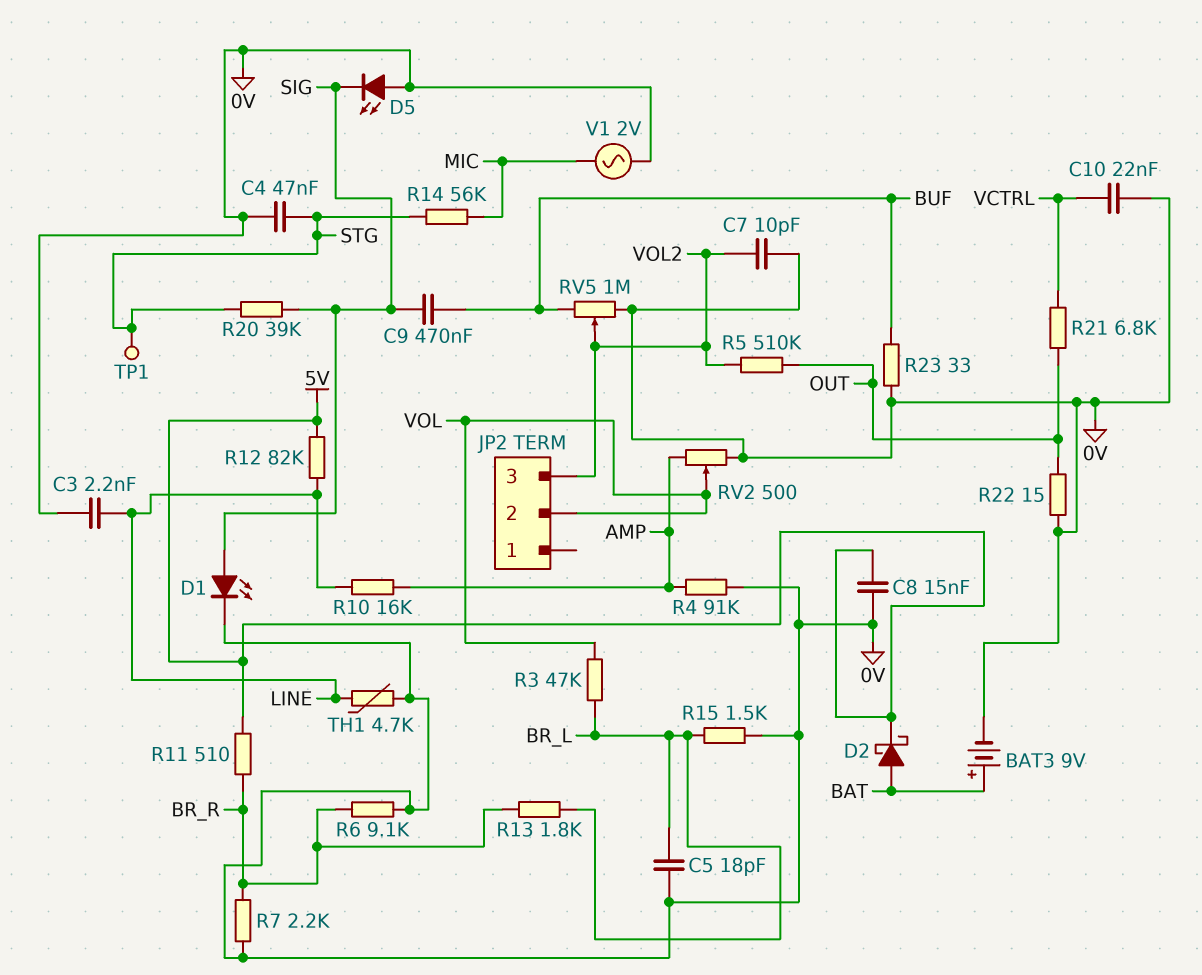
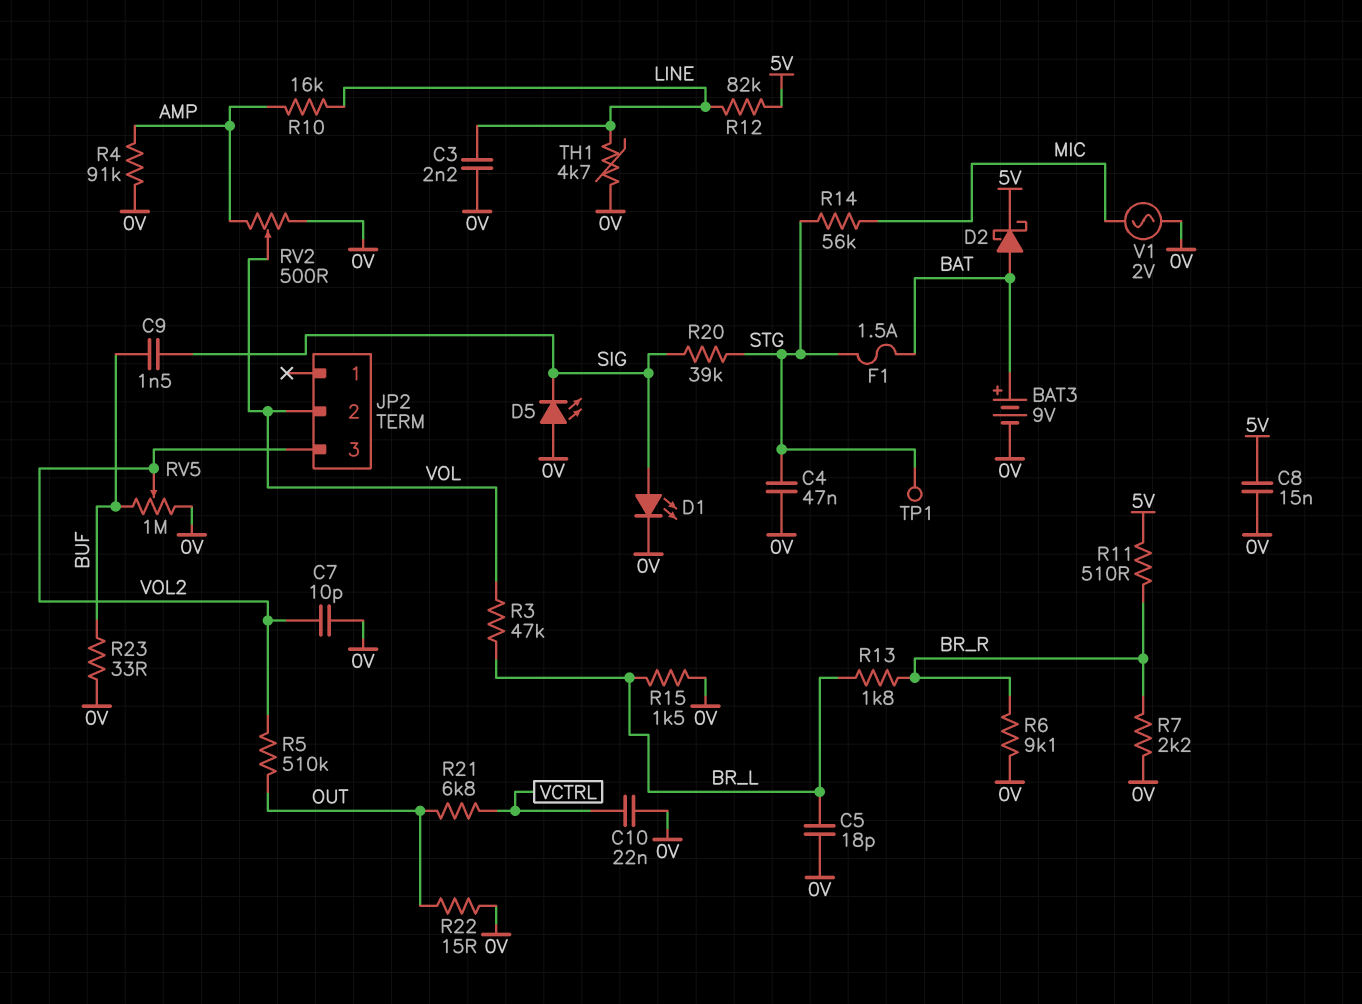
C9: 470nF (BUF, SIG) -> 1.5nF (BUF, SIG)
F1: none -> 1.5A (BAT, STG)

